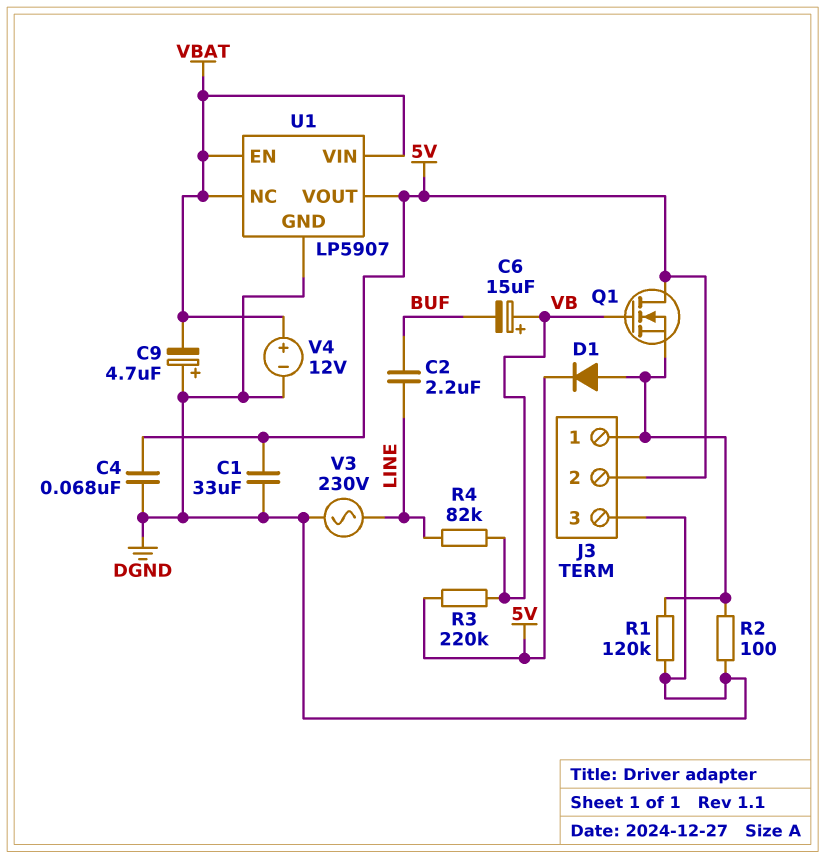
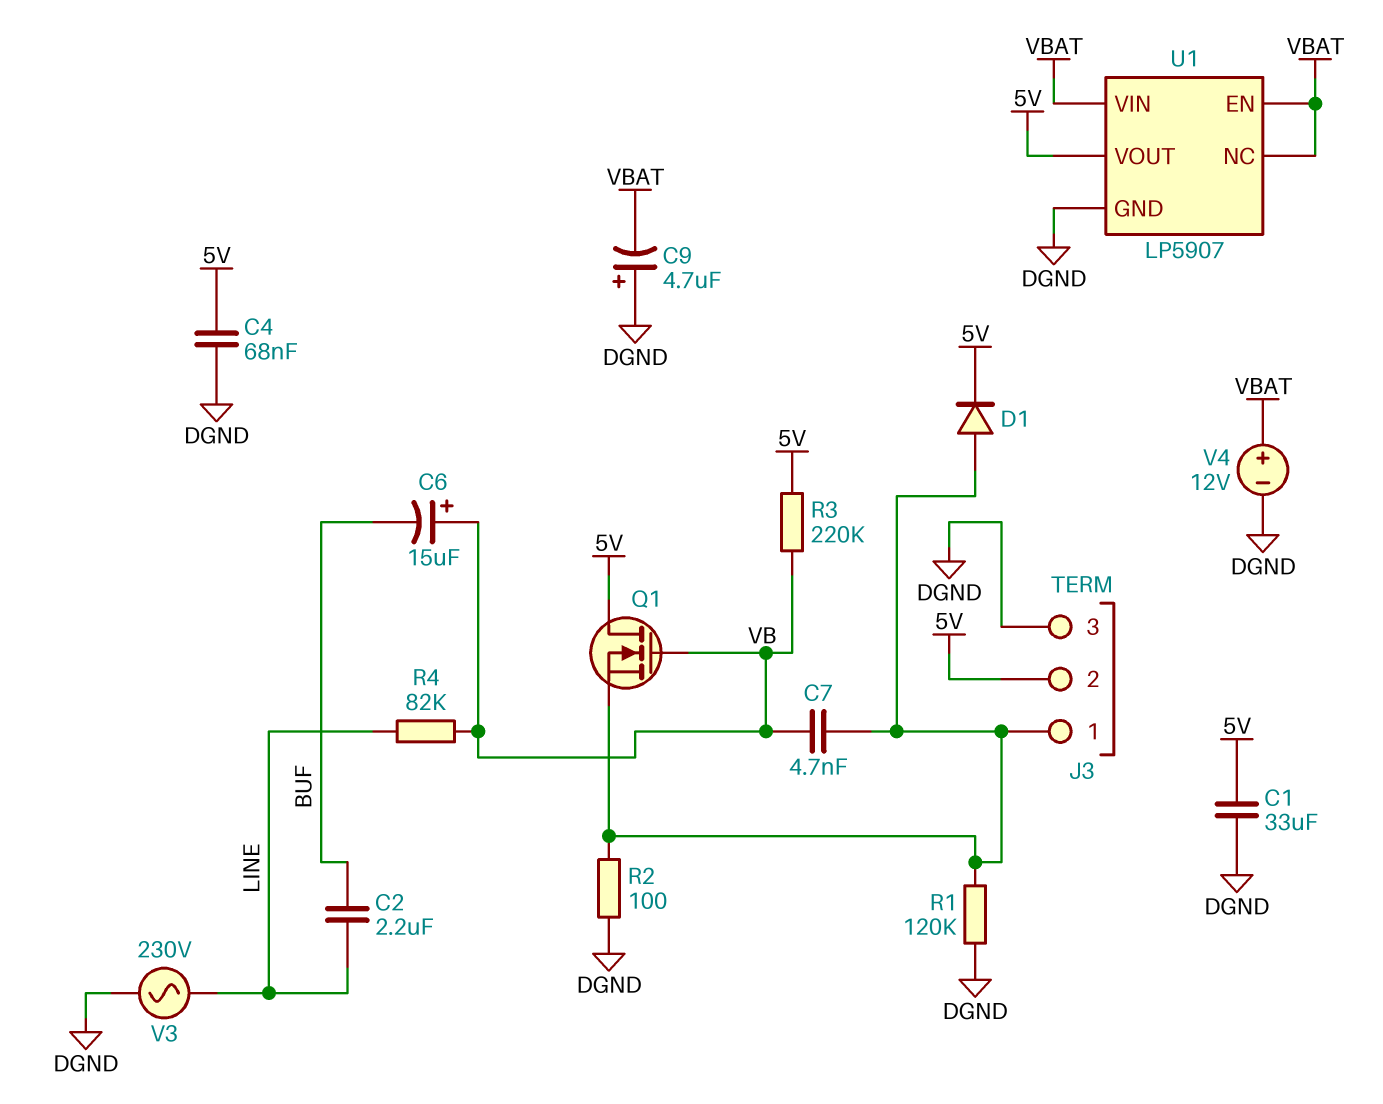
C7: none -> 4.7nF (J3/1, VB)

